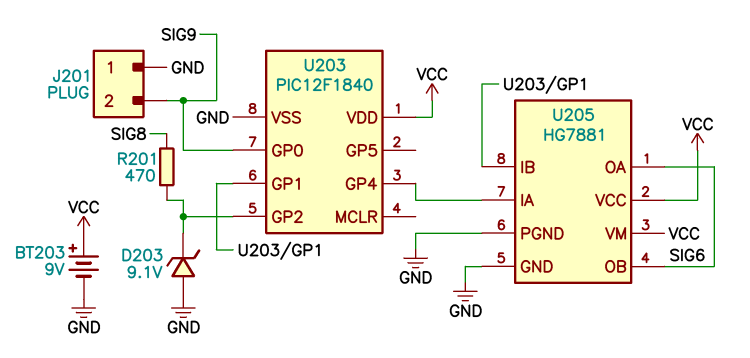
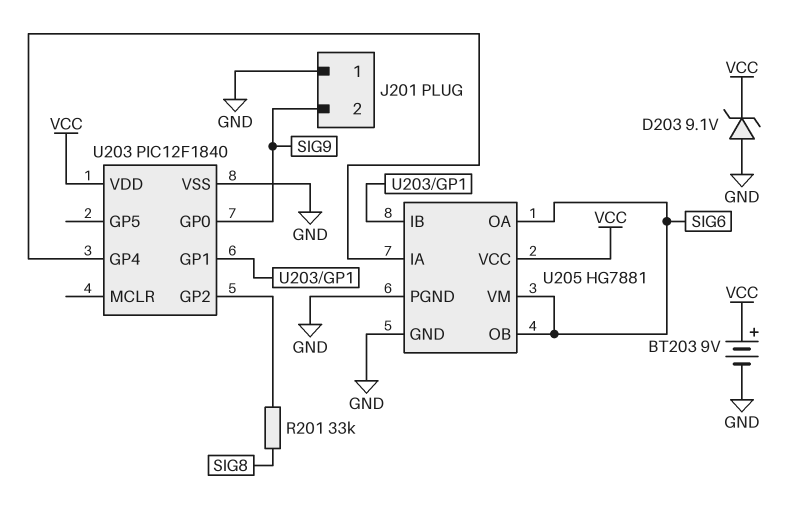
D203: zener 9.1V (A GND, K U203/GP2) -> zener 9.1V (A GND, K VCC)
R201: 470 (SIG8, U203/GP2) -> 33k (SIG8, U203/GP2)
U205 pin VM: VCC -> SIG6

